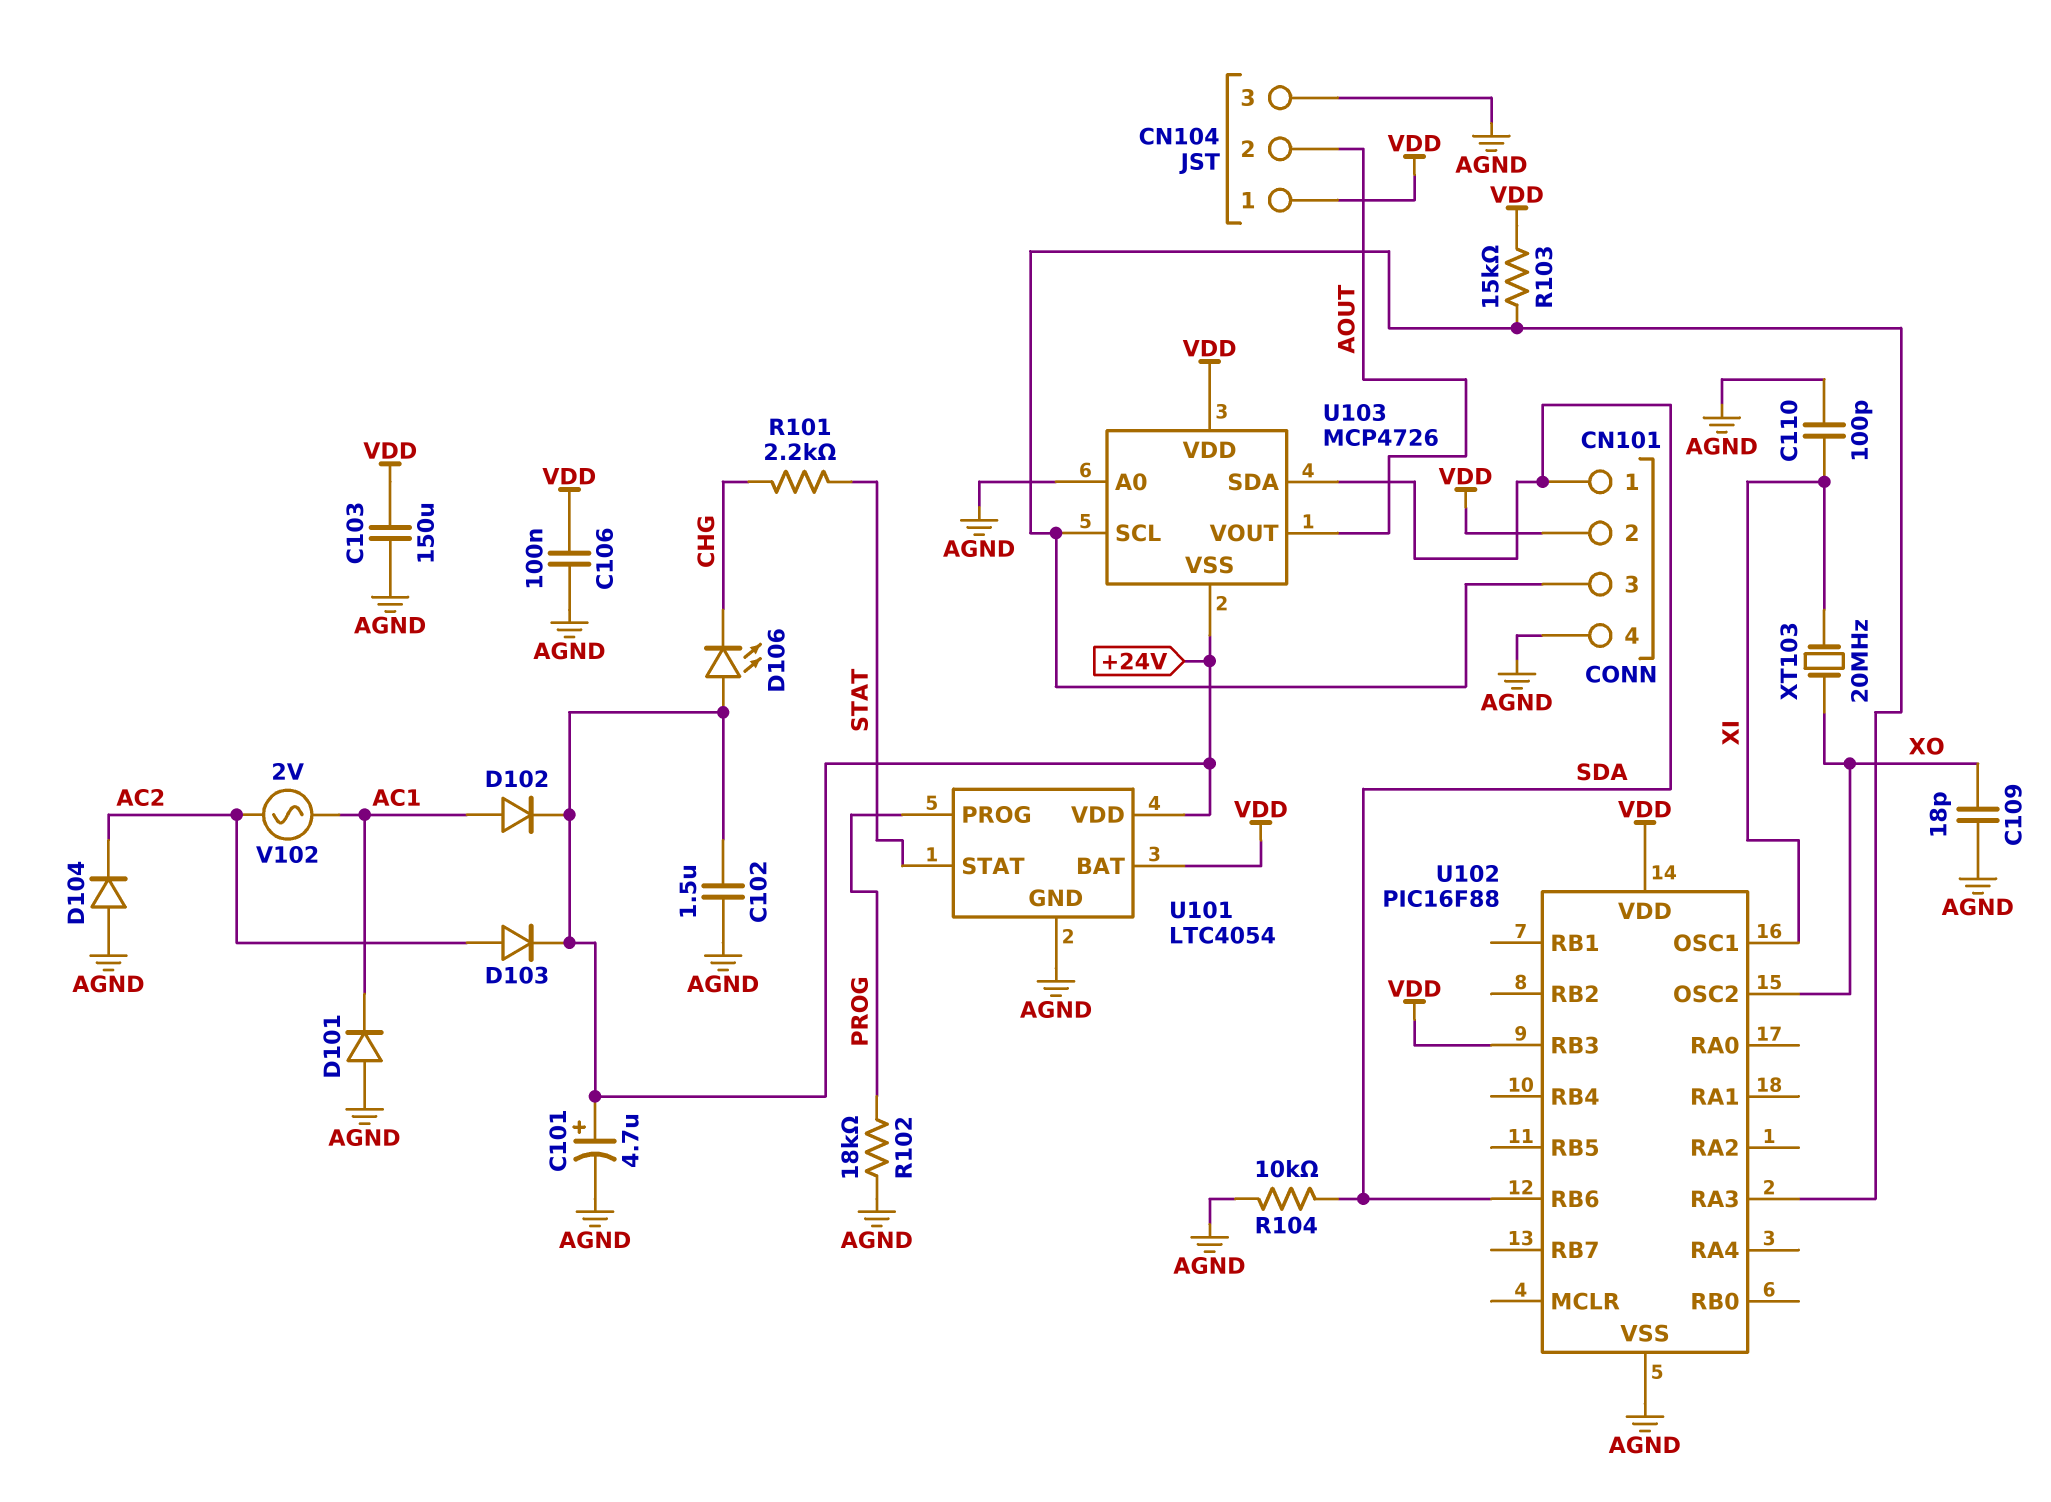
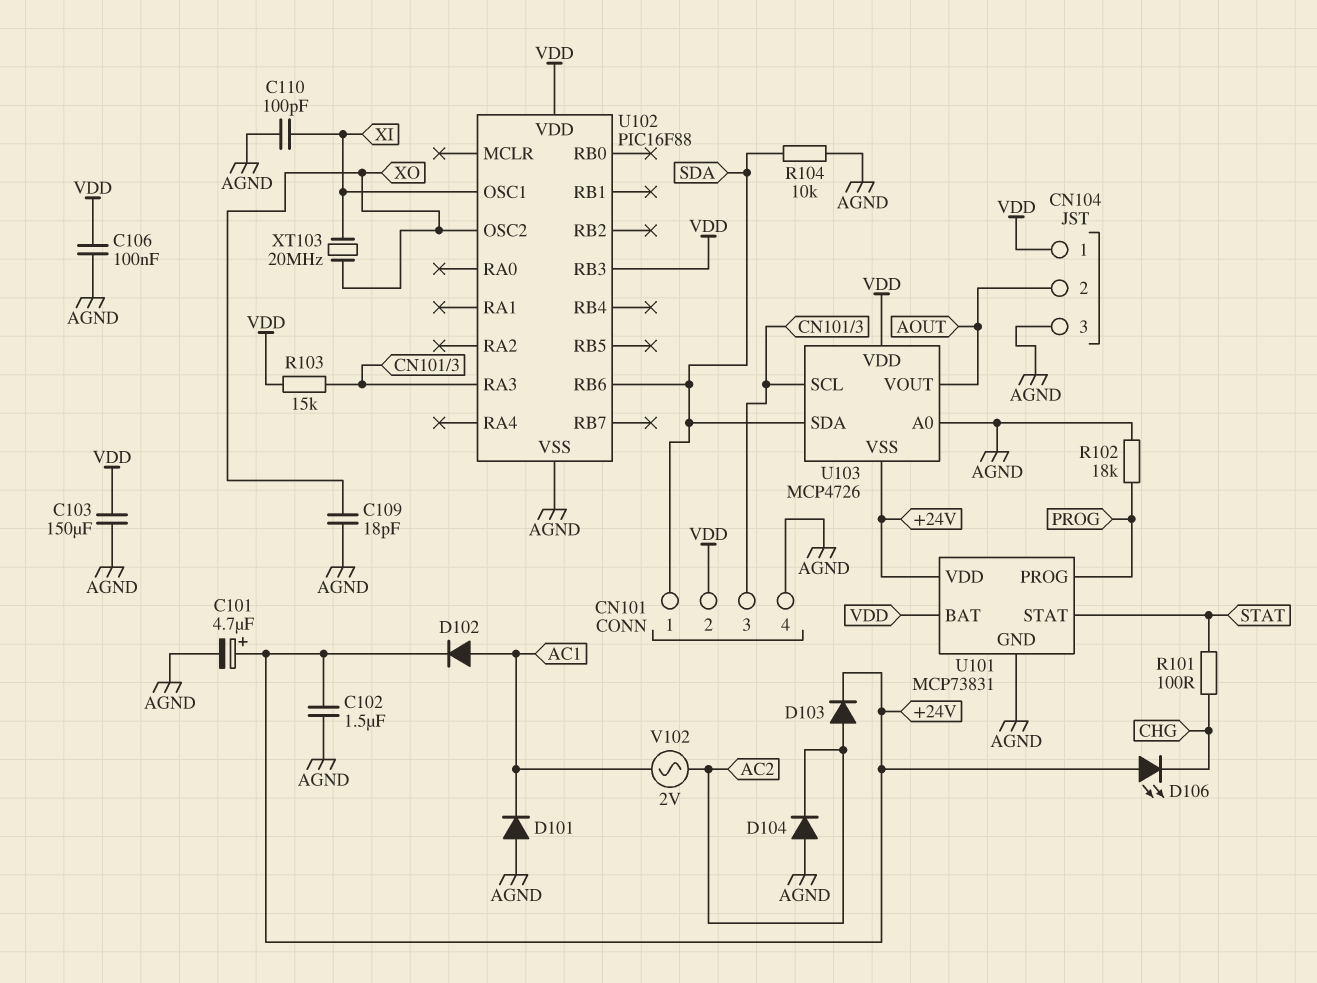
R101: 2.2k (CHG, STAT) -> 100 (CHG, STAT)
U101: LTC4054 -> MCP73831

